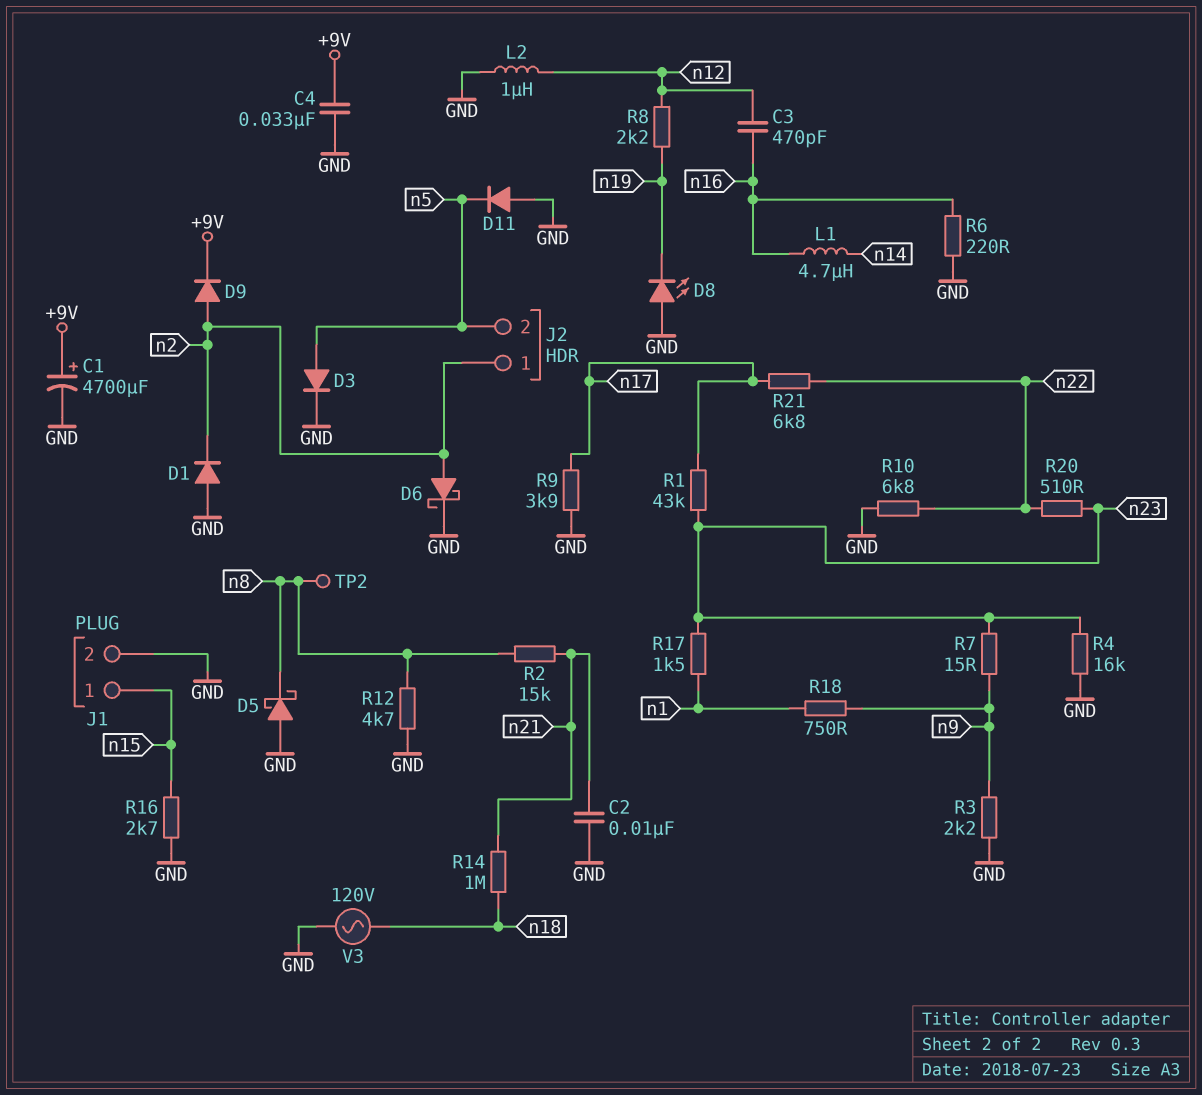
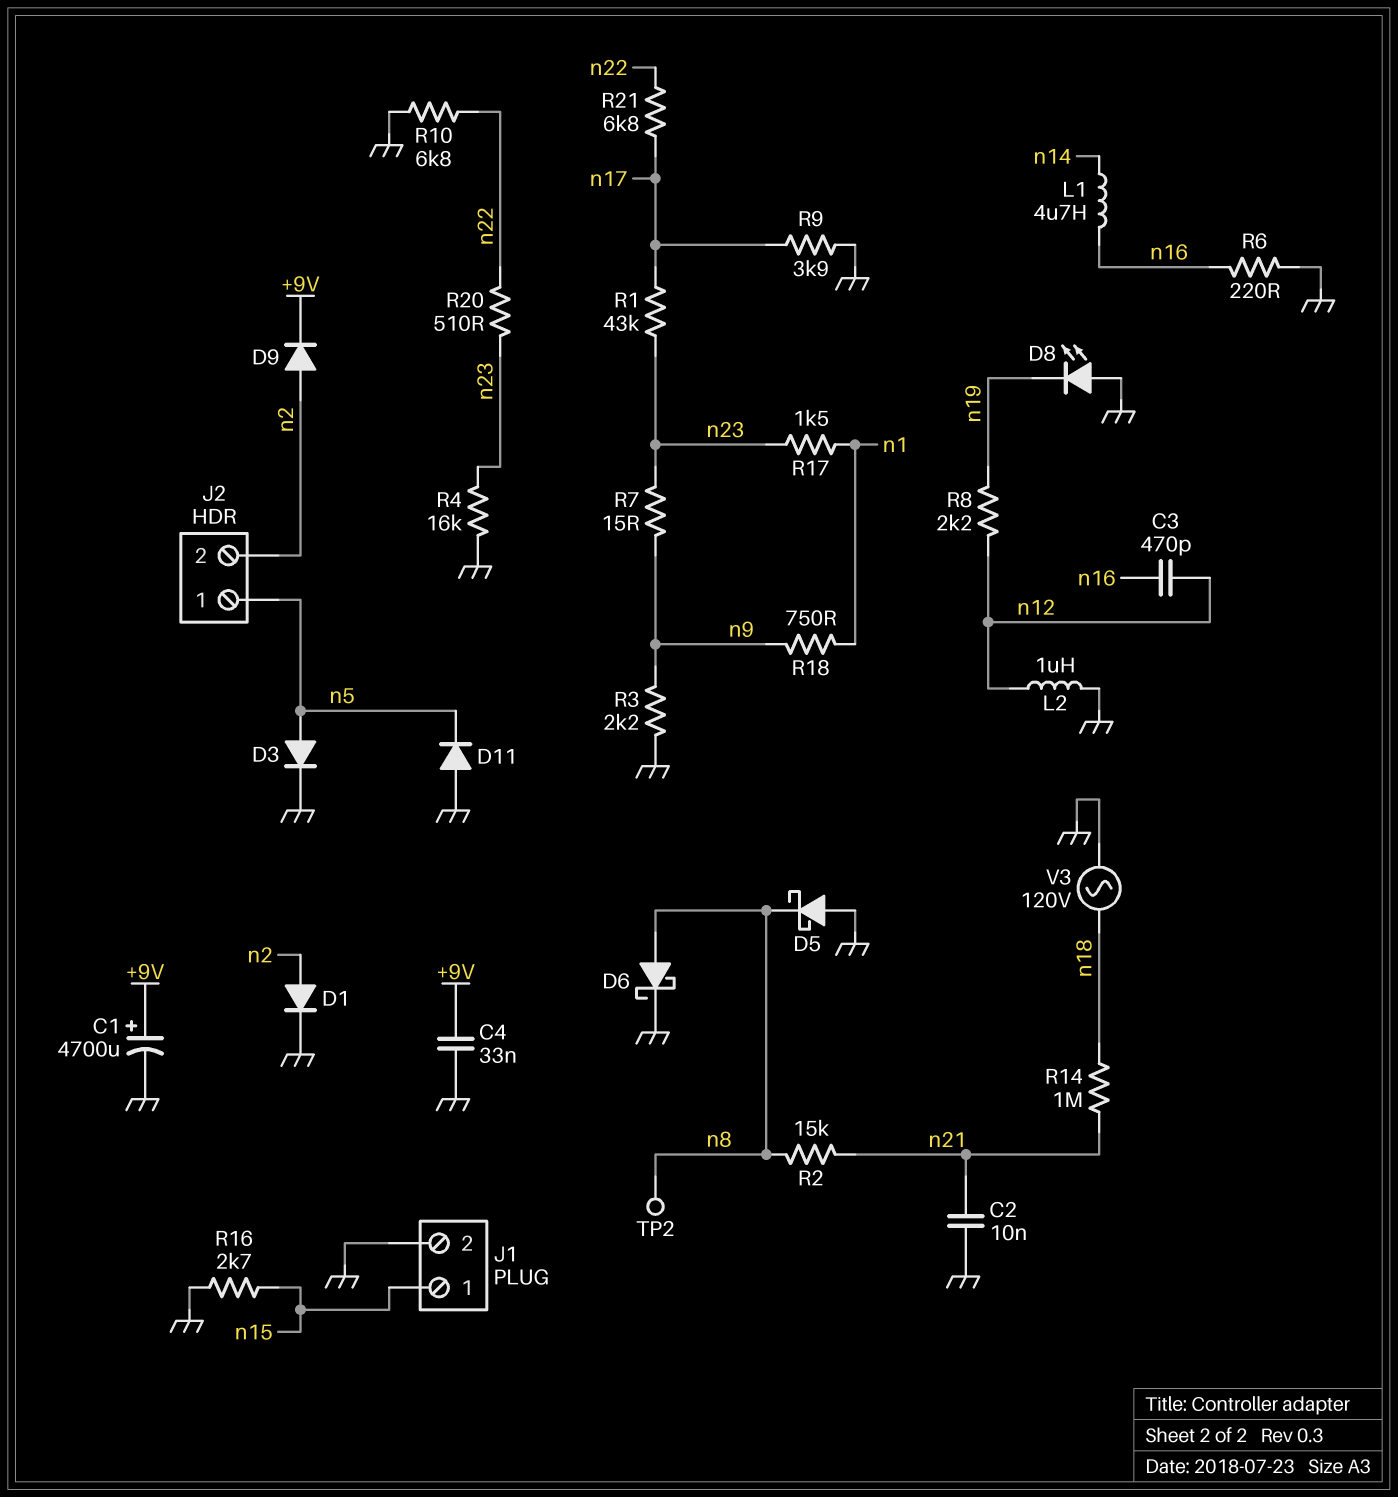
D1: diode (A GND, K n2) -> diode (A n2, K GND)
D6: schottky (A n2, K GND) -> schottky (A n8, K GND)
J2 pin 1: n2 -> n5
J2 pin 2: n5 -> n2
R12: 4.7k (GND, n8) -> none

